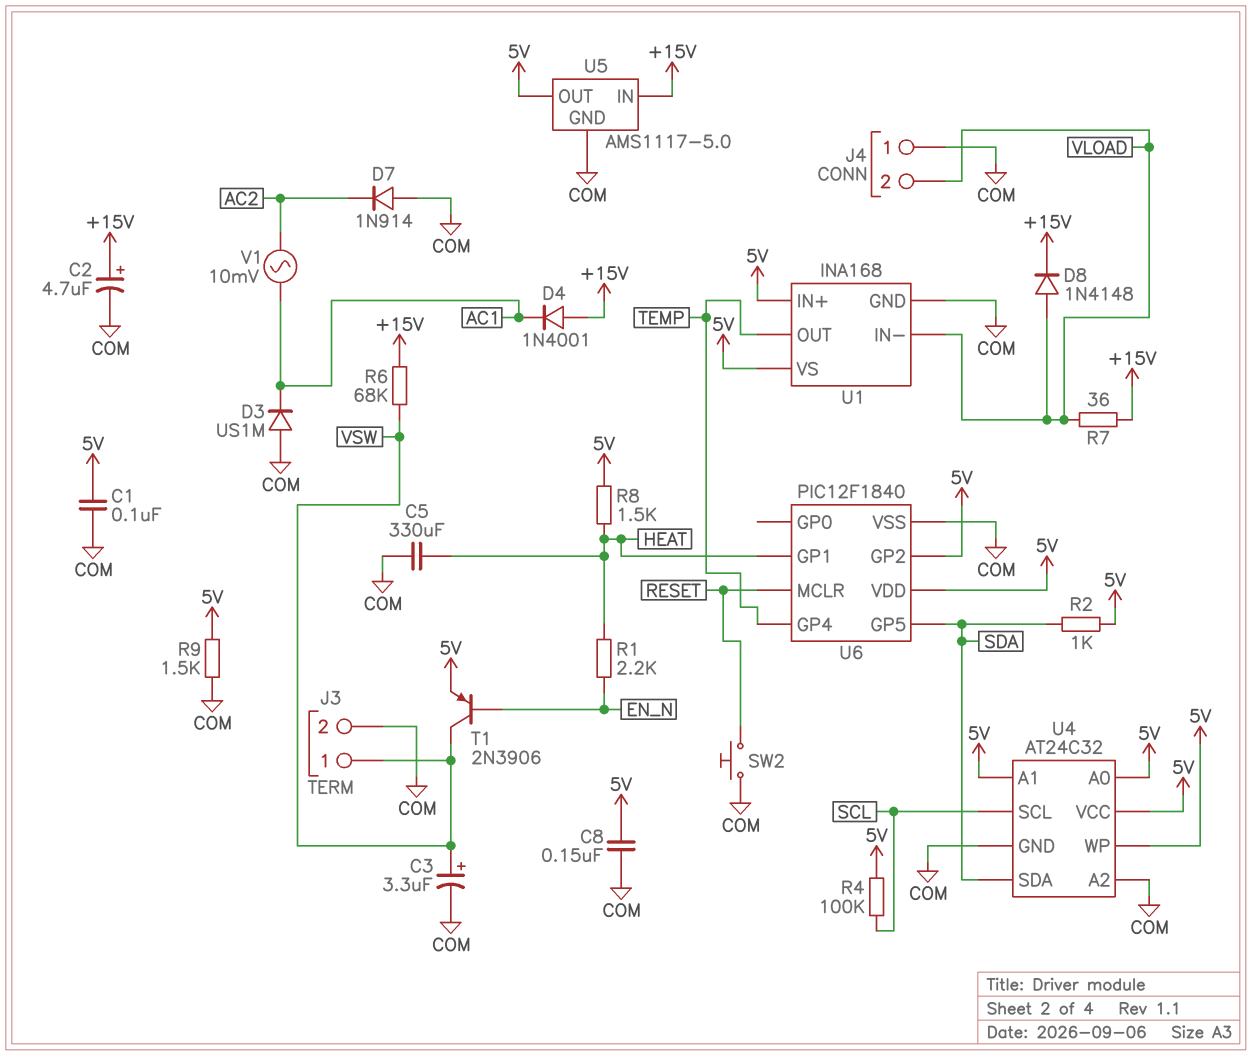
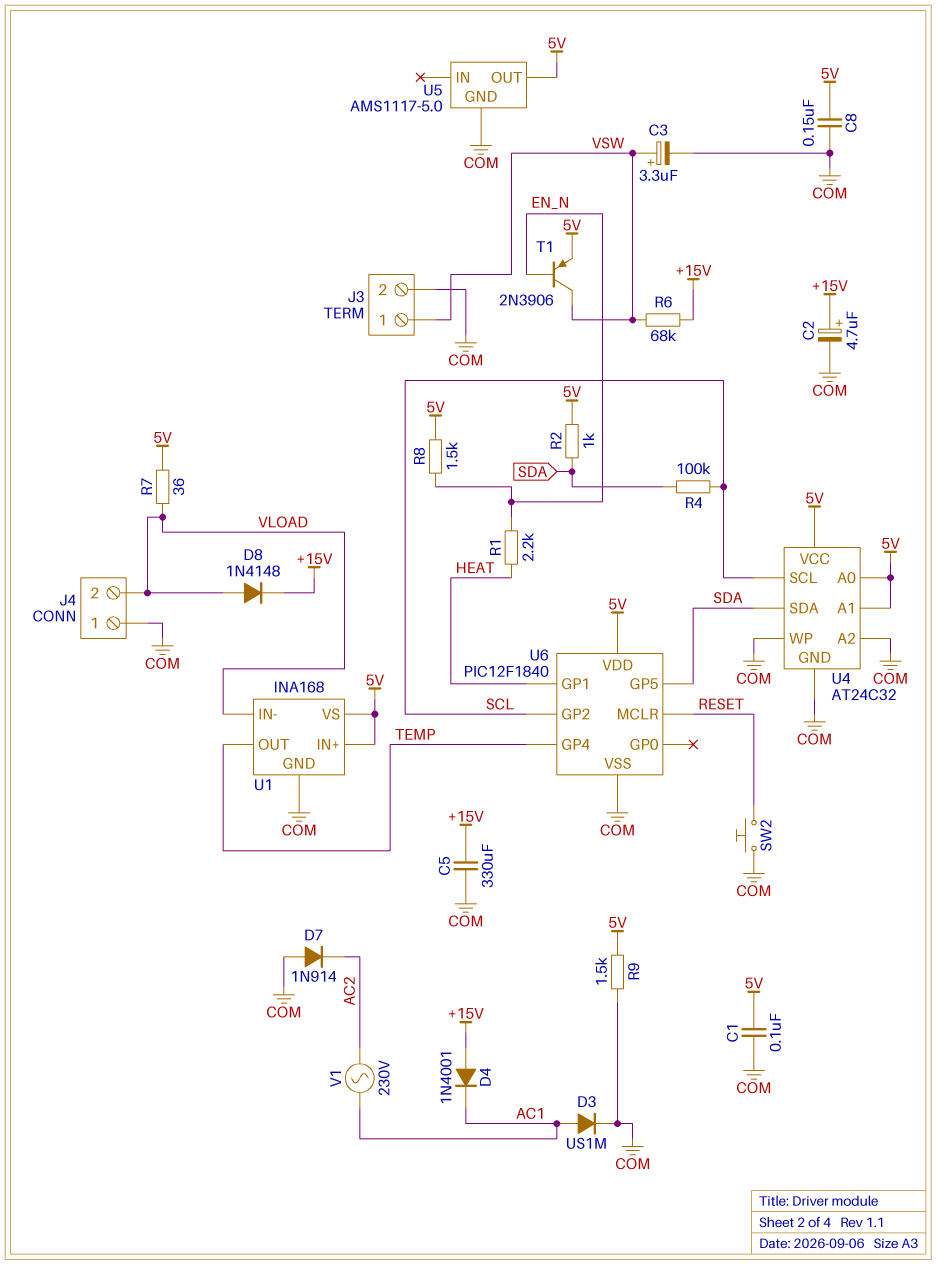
C5: 330uF (COM, HEAT) -> 330uF (+15V, COM)
D3: diode US1M (A COM, K AC1) -> diode US1M (A AC1, K COM)
R4: 100k (5V, SCL) -> 100k (SCL, SDA)
R7: 36 (+15V, VLOAD) -> 36 (5V, VLOAD)
R8: 1.5k (5V, HEAT) -> 1.5k (5V, EN_N)
U4 pin WP: 5V -> COM
U5 pin IN: +15V -> none
U6 pin GP2: 5V -> SCL
V1: AC 10mV (AC1, AC2) -> AC 230V (AC1, AC2)

